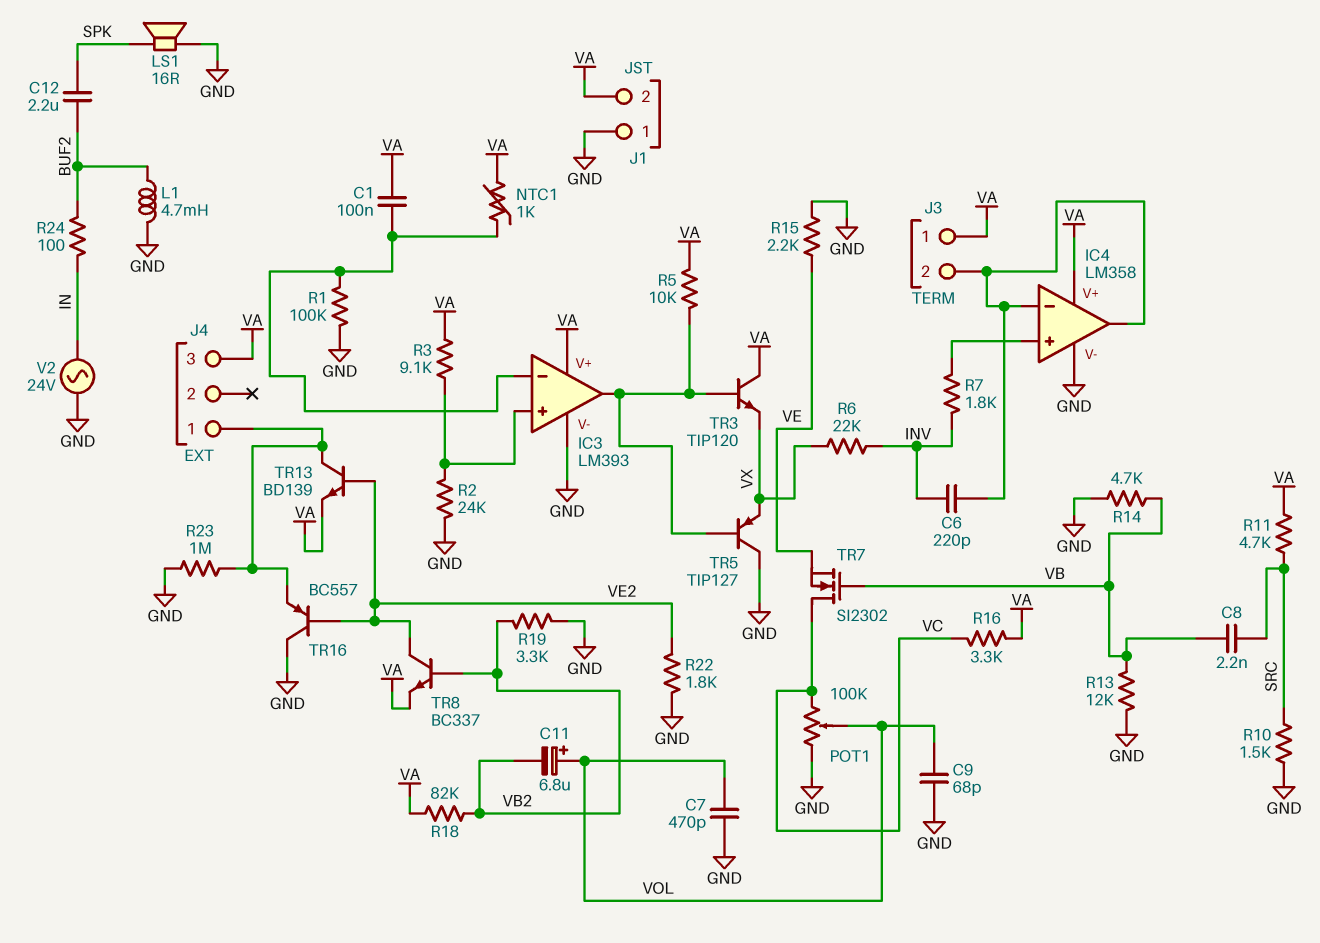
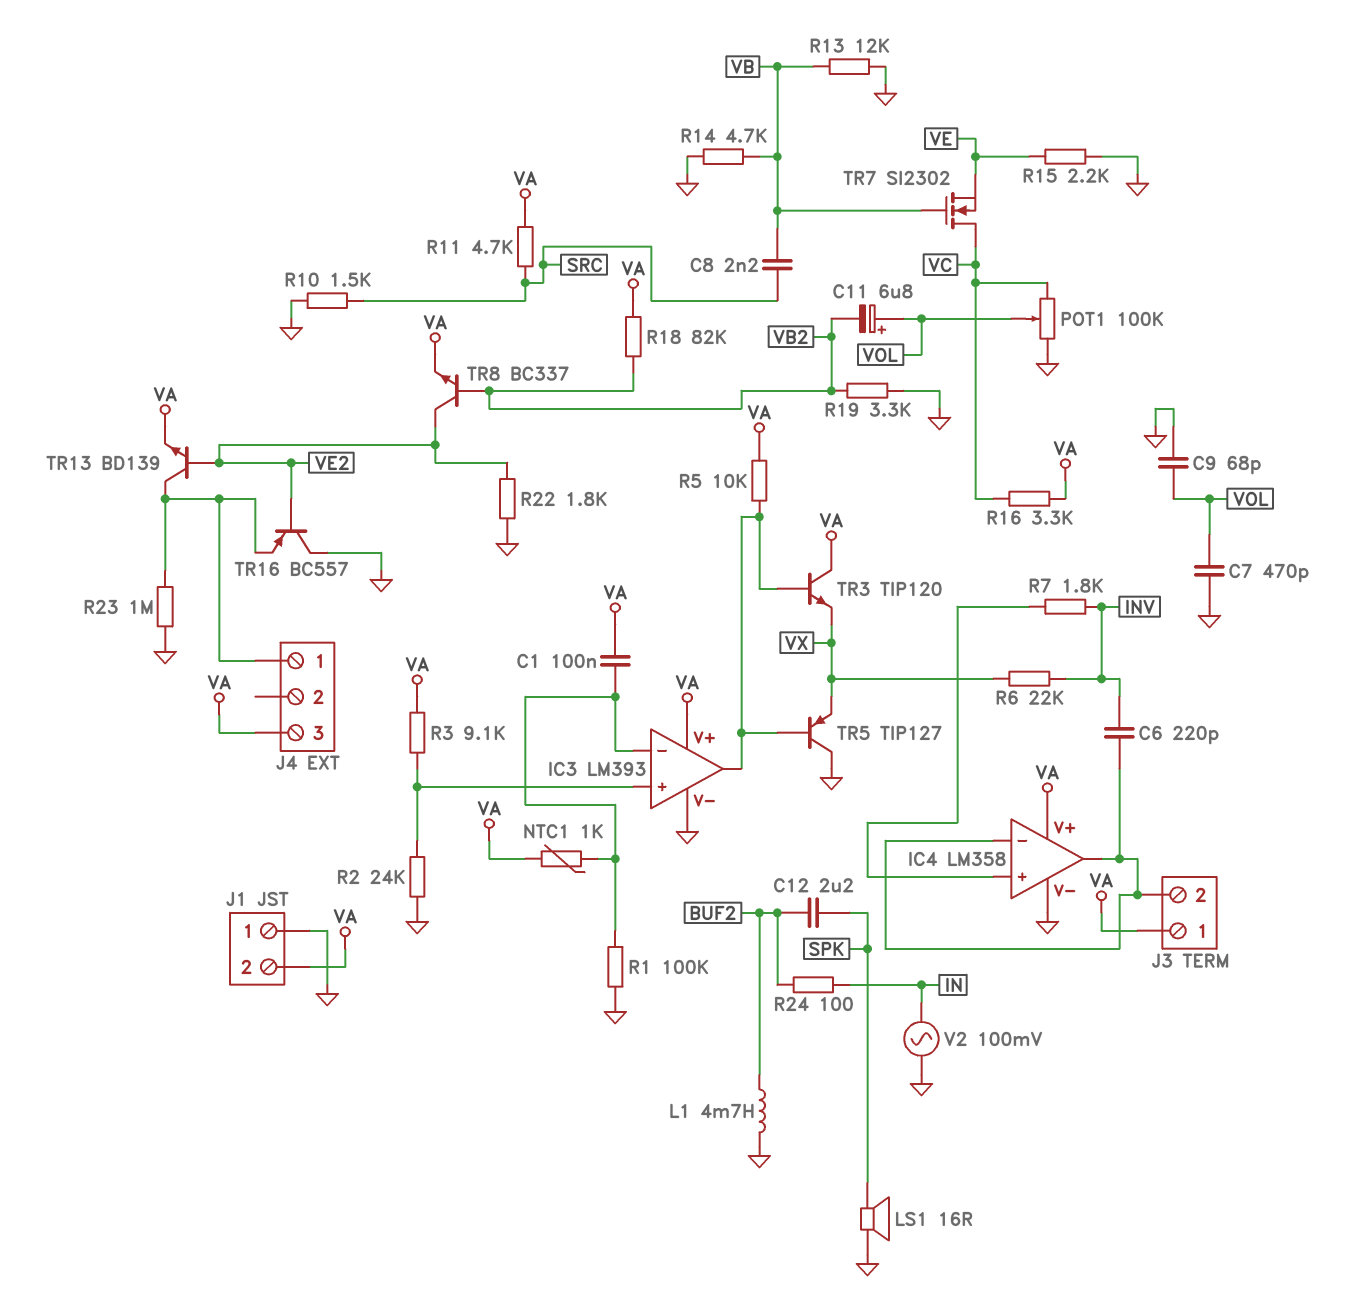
V2: AC 24V (GND, IN) -> AC 100mV (GND, IN)

